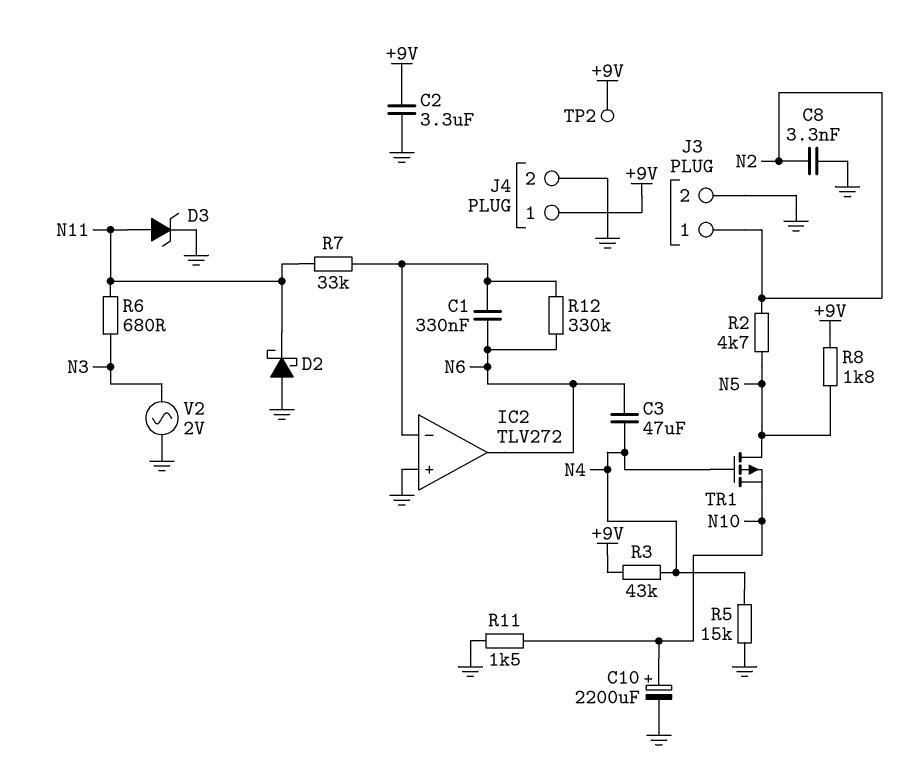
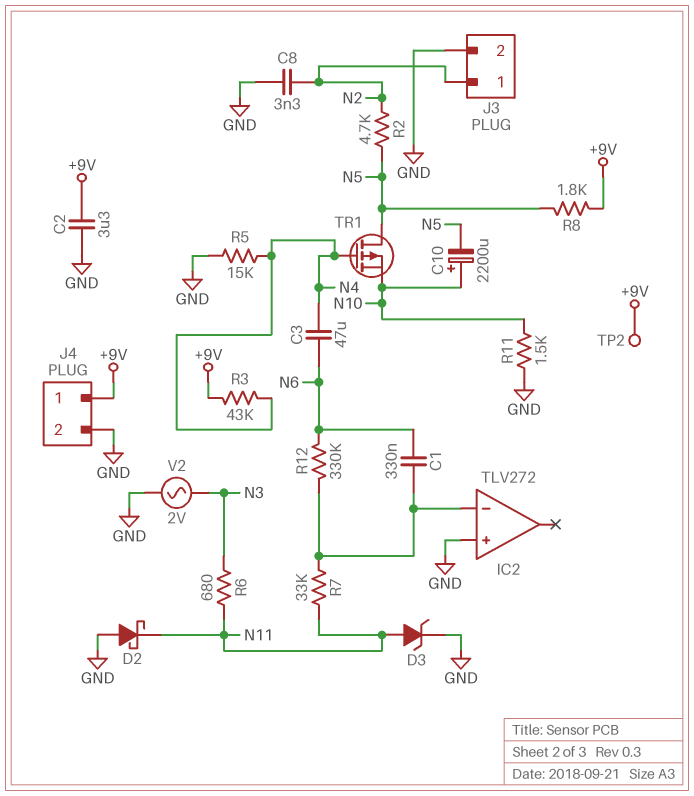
C10: 2200uF (plus N10, minus GND) -> 2200uF (plus N10, minus N5)
IC2 pin out: N6 -> none

